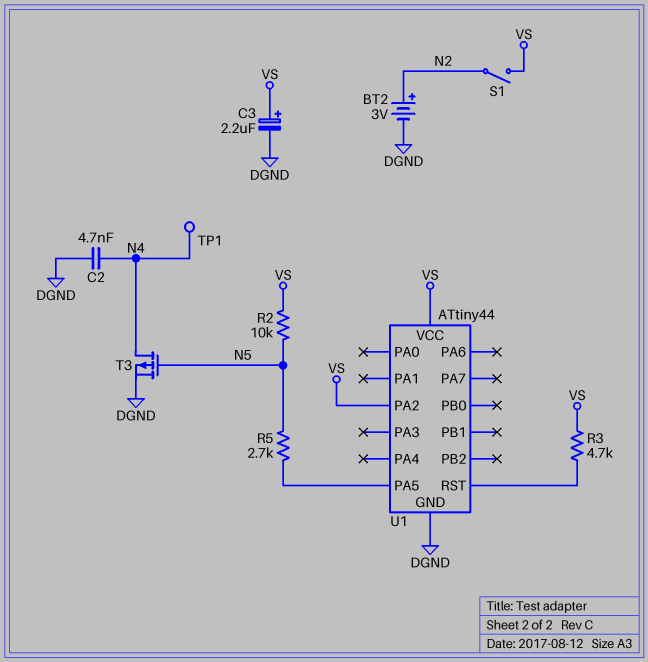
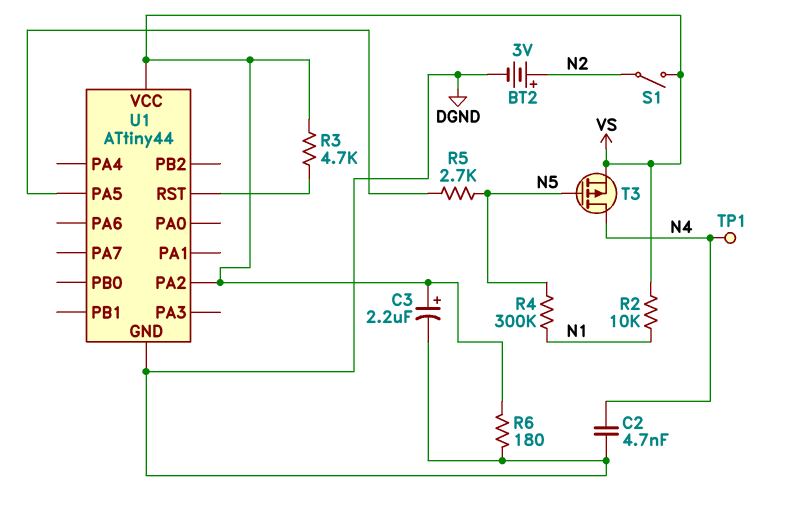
R2: 10k (N5, VS) -> 10k (N1, VS)
R4: none -> 300k (N1, N5)
R6: none -> 180 (DGND, VS)
T3: PMOS (G N5, D N4, S DGND) -> PMOS (G N5, D N4, S VS)

